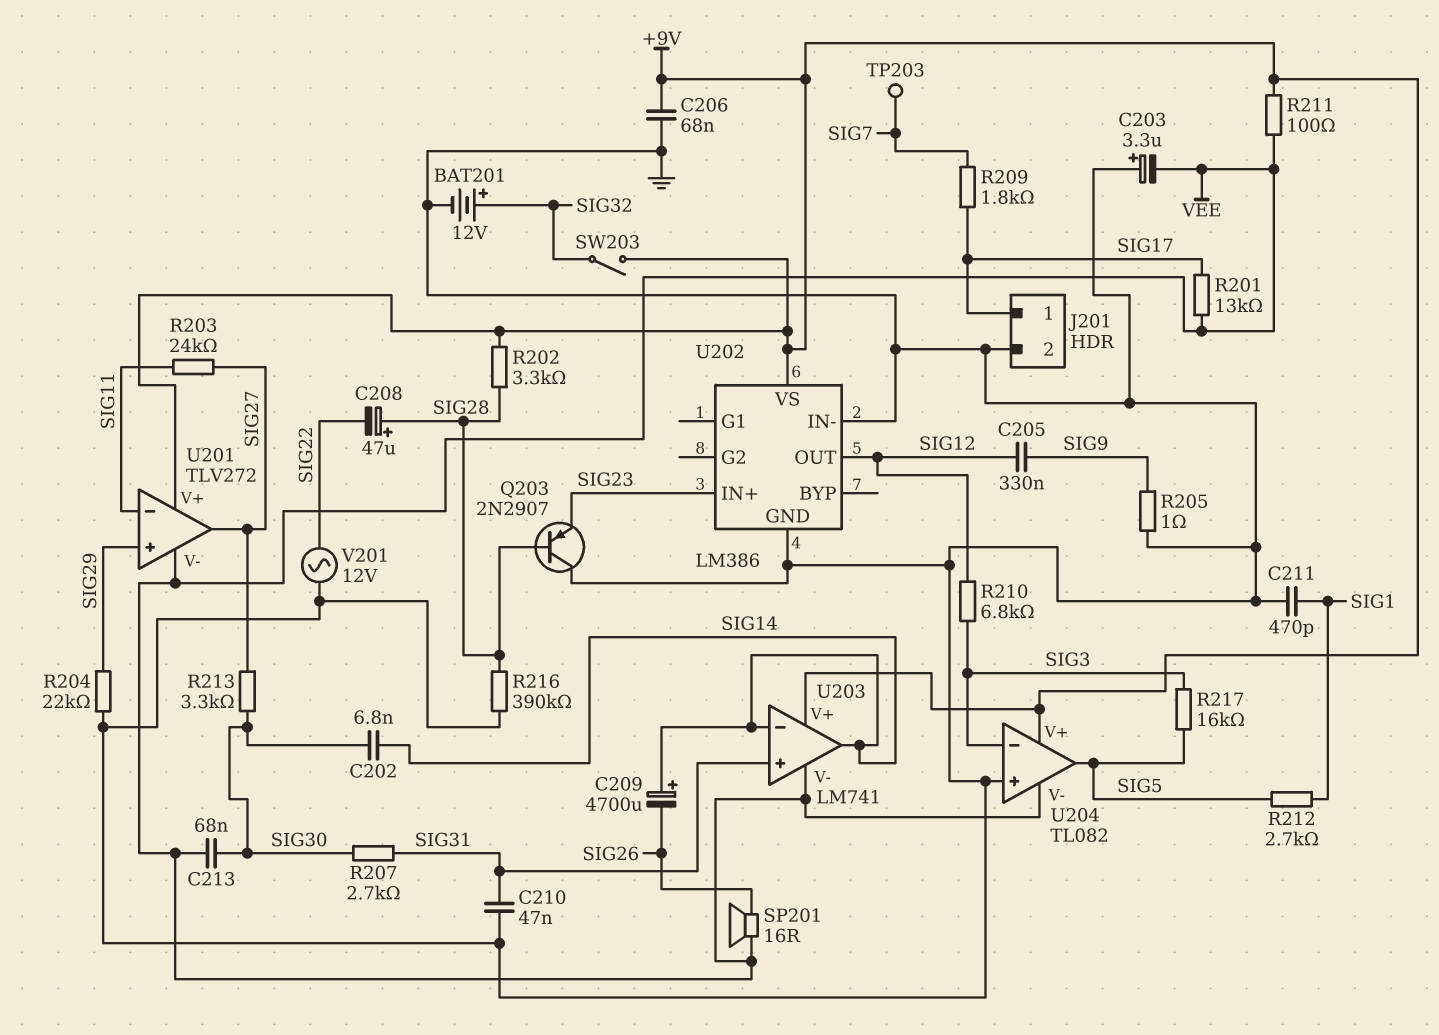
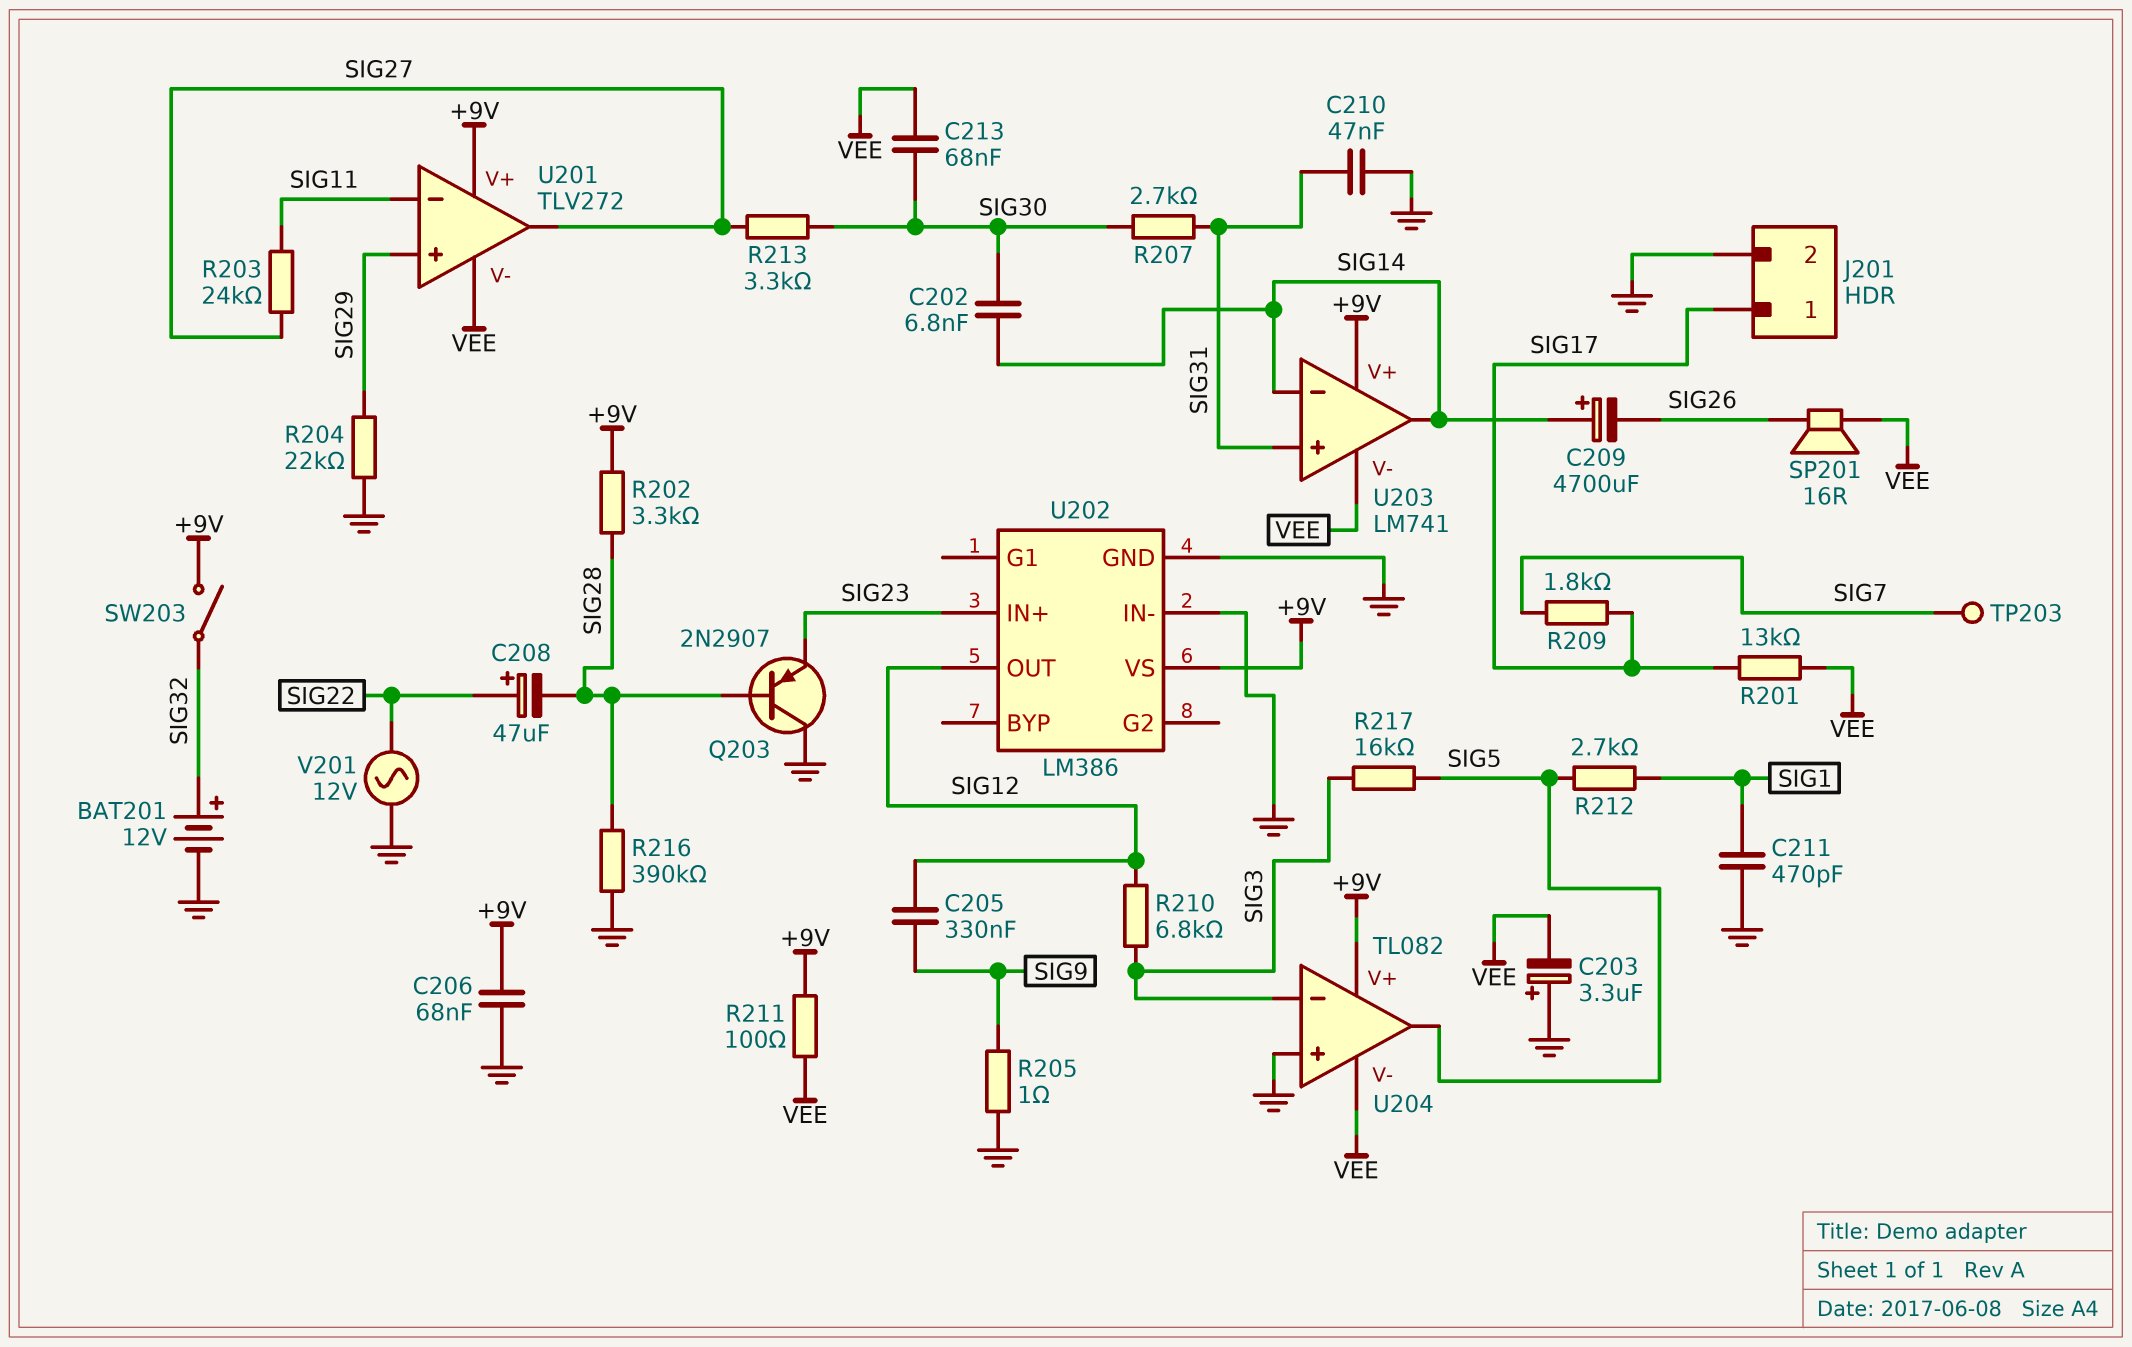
C208: 47uF (plus SIG28, minus SIG22) -> 47uF (plus SIG22, minus SIG28)

